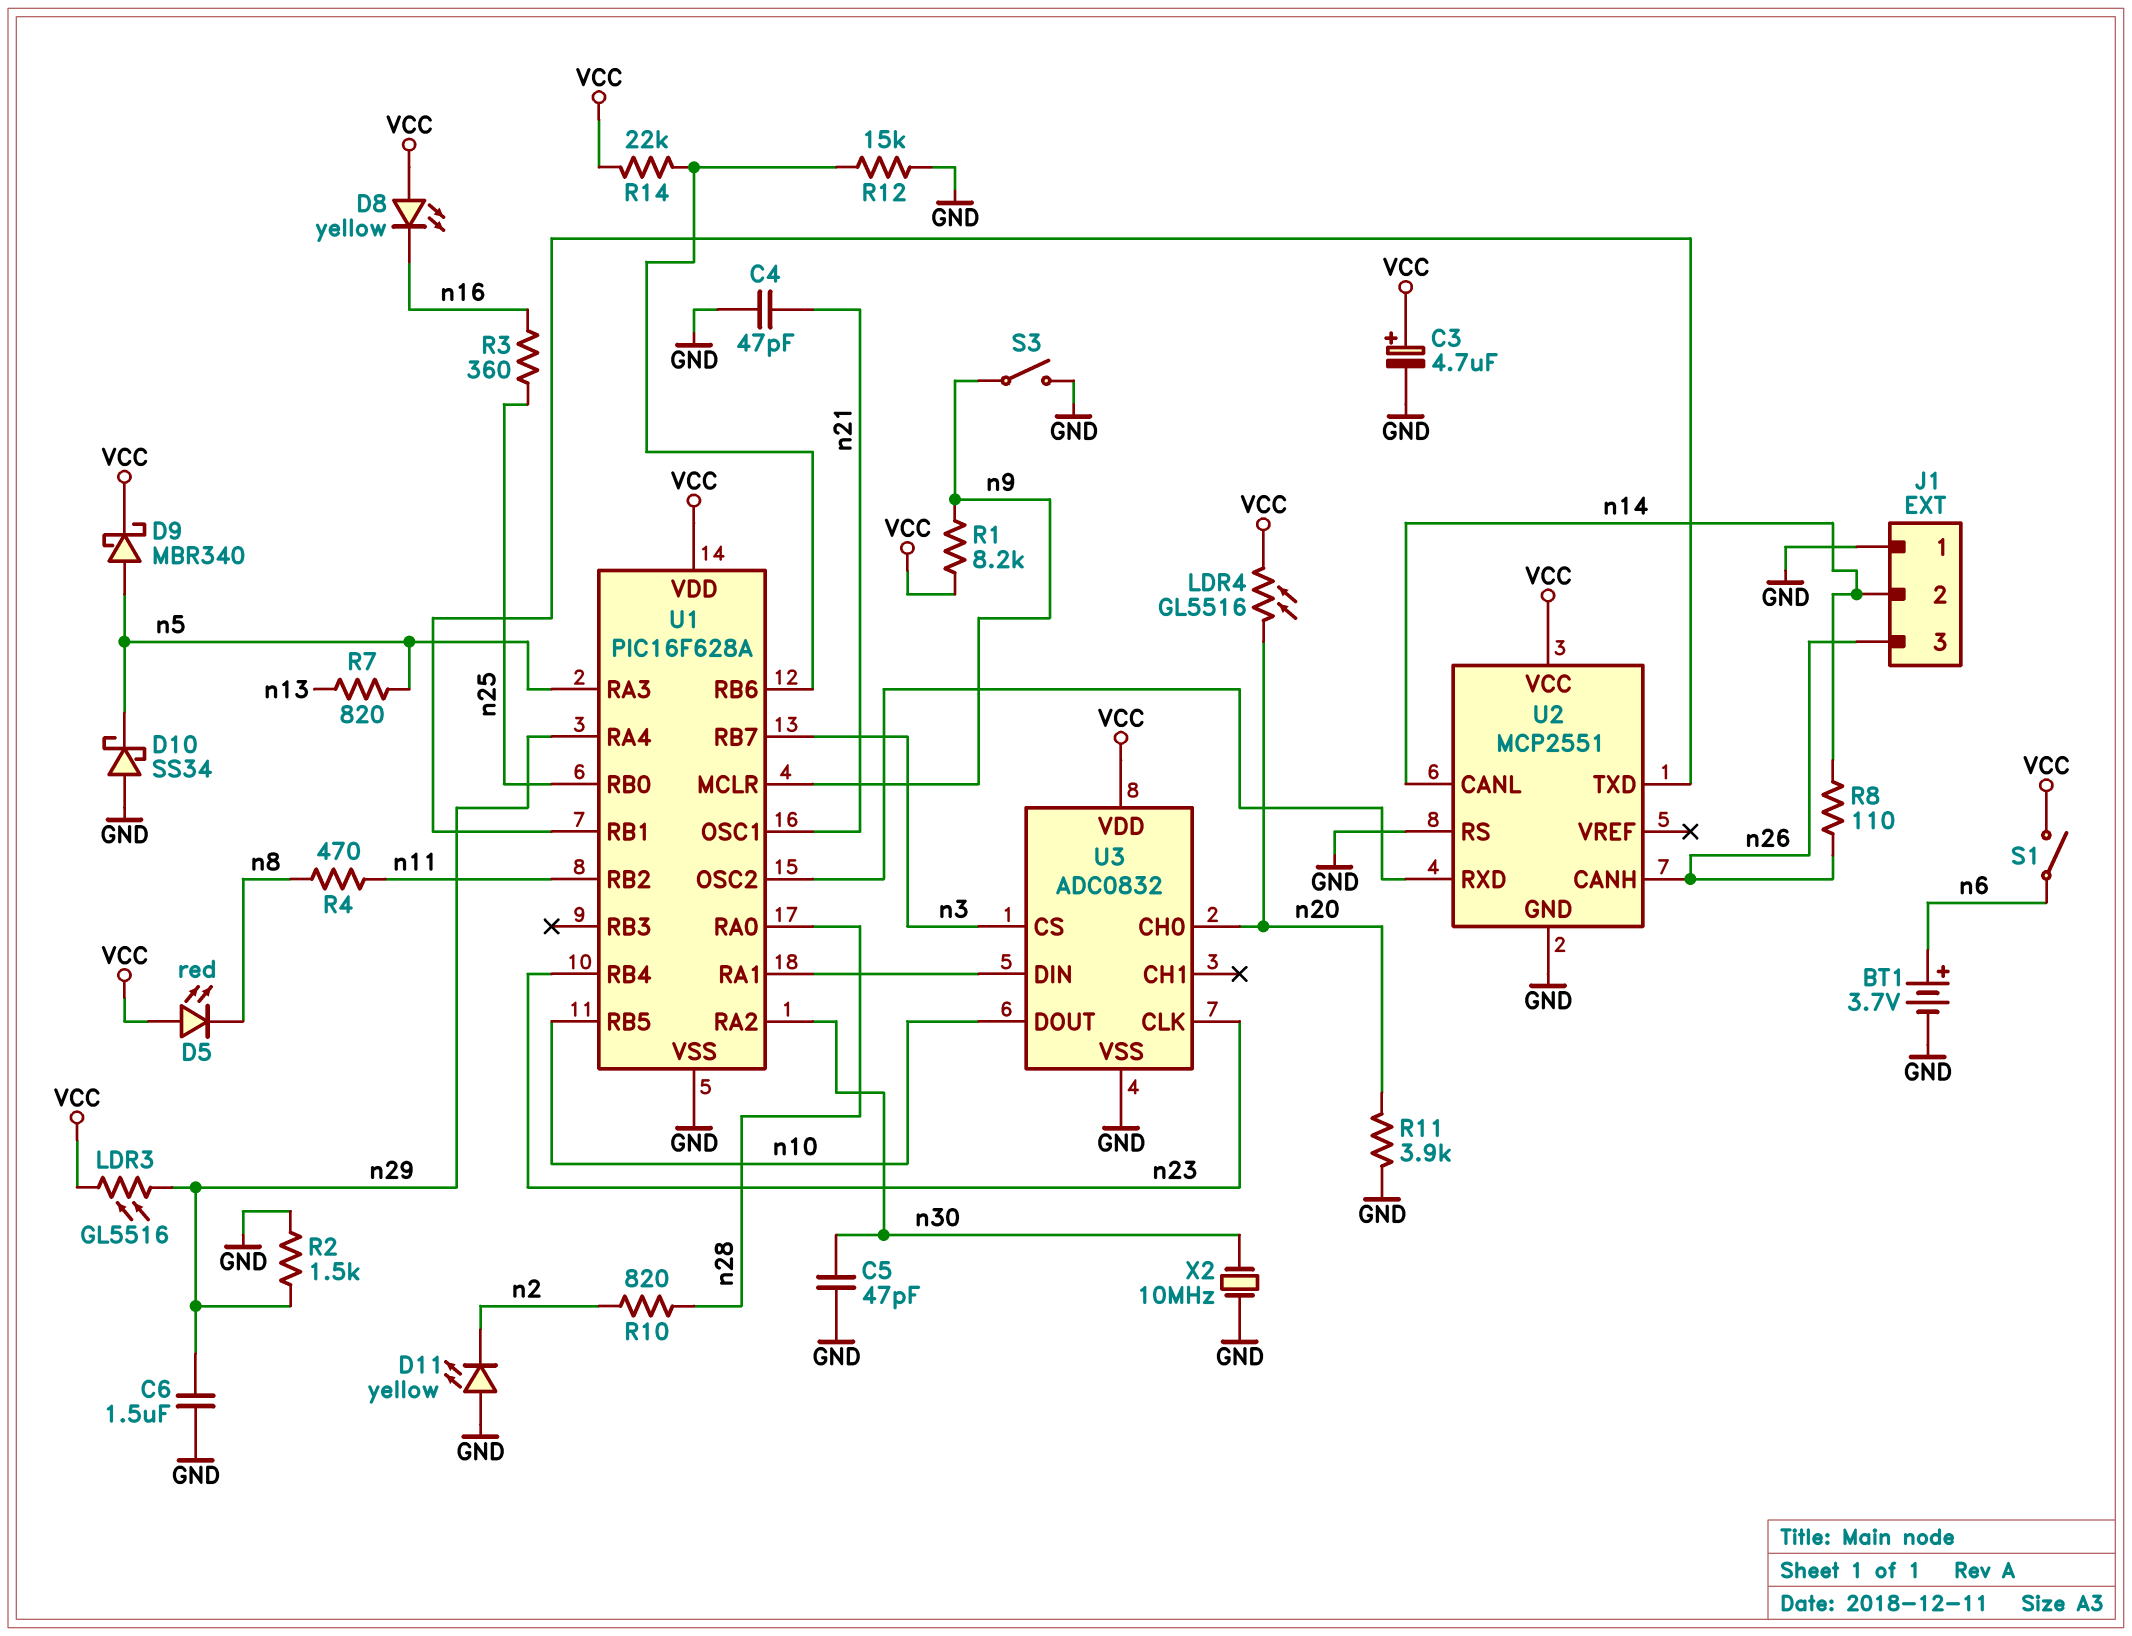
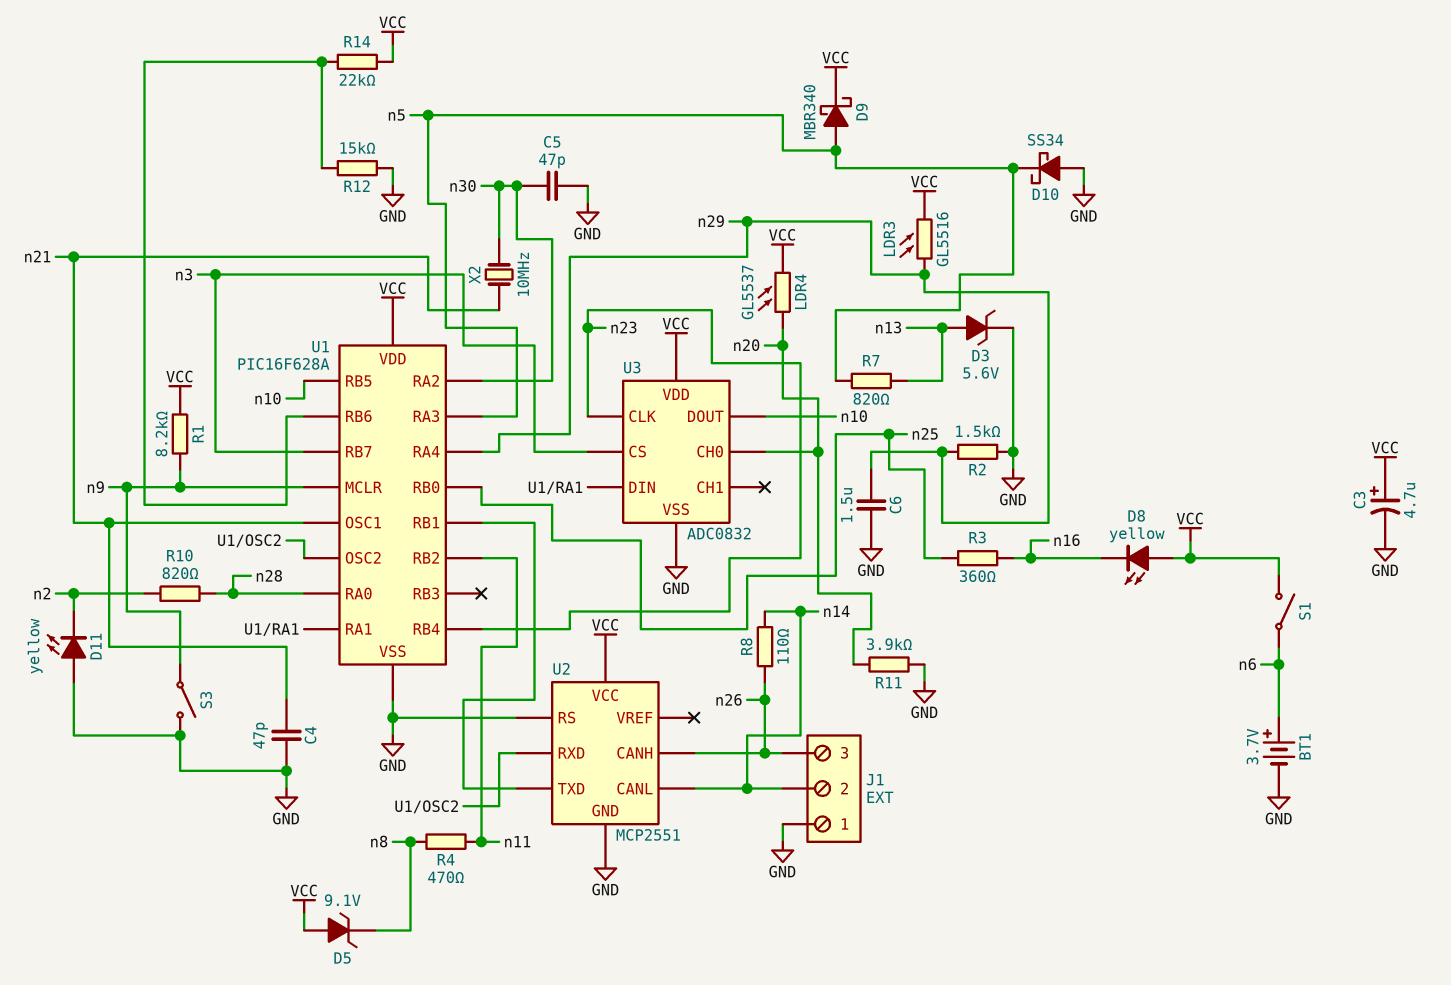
D3: none -> zener 5.6V (A n13, K GND)
D5: LED red (A VCC, K n8) -> zener 9.1V (A VCC, K n8)
LDR4: GL5516 (VCC, n20) -> GL5537 (VCC, n20)
X2: 10MHz (GND, n30) -> 10MHz (n21, n30)

